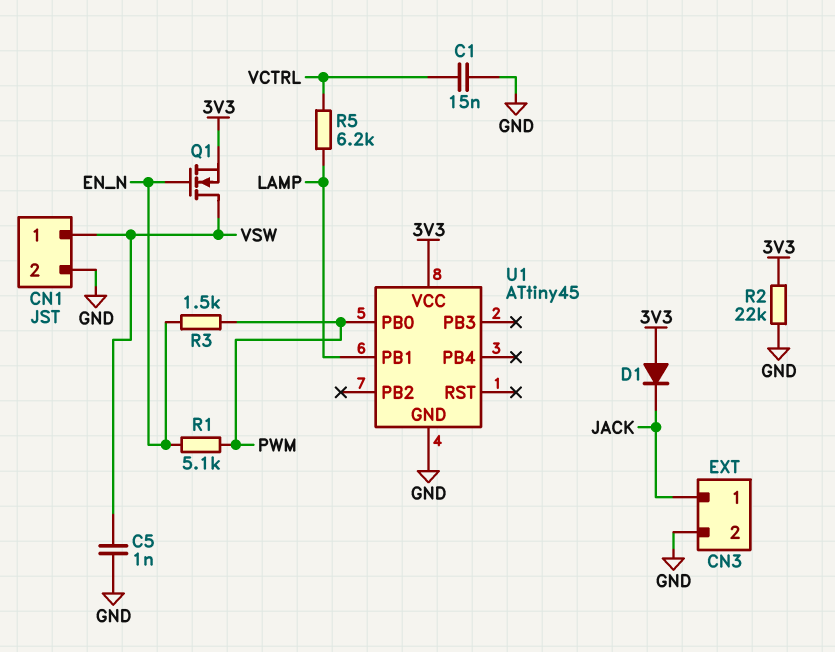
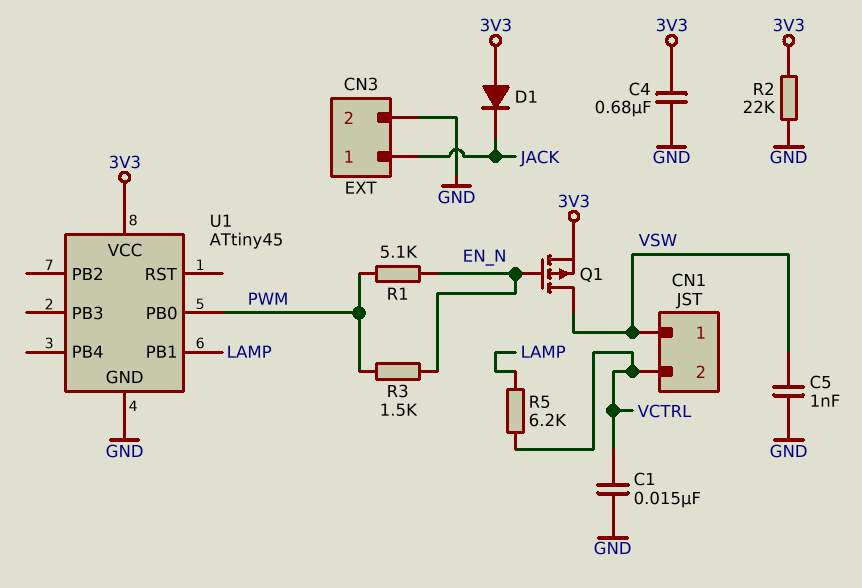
C4: none -> 680nF (3V3, GND)
CN1 pin 2: GND -> VCTRL
Q1: NMOS (G EN_N, D VSW, S 3V3) -> PMOS (G EN_N, D VSW, S 3V3)

